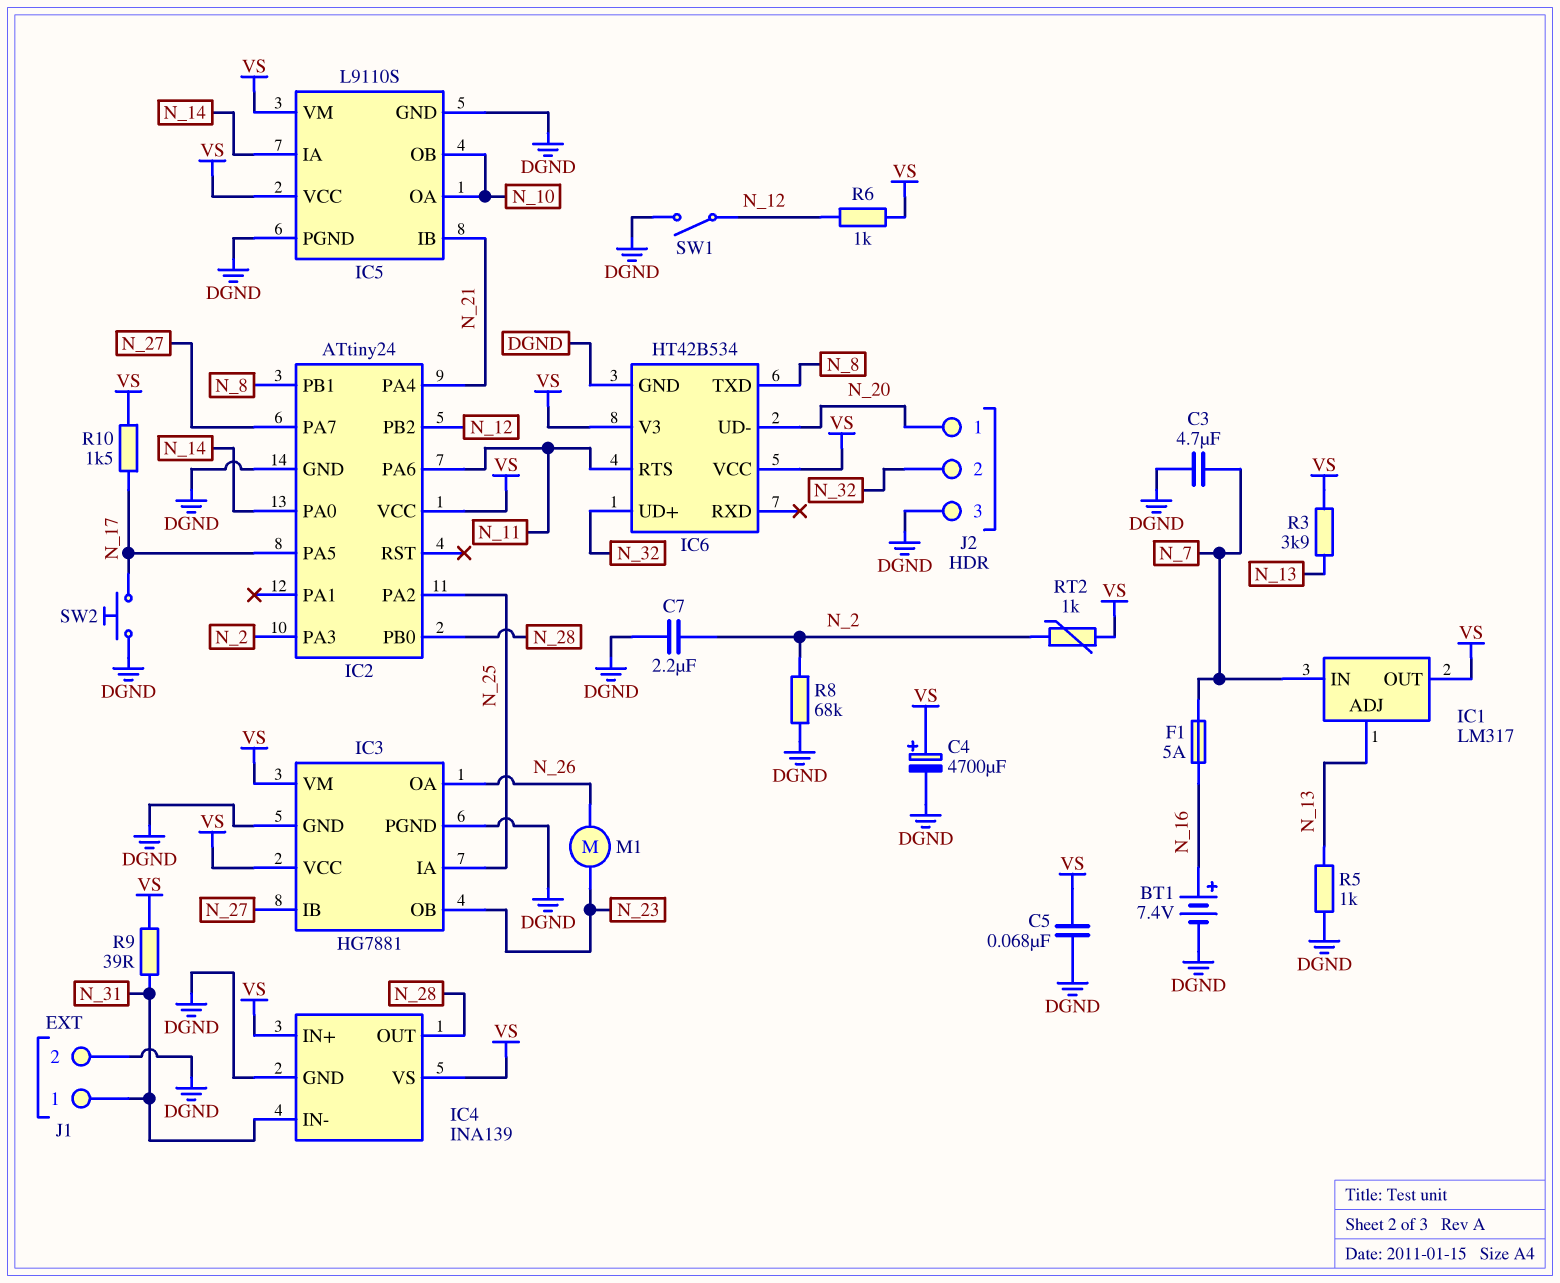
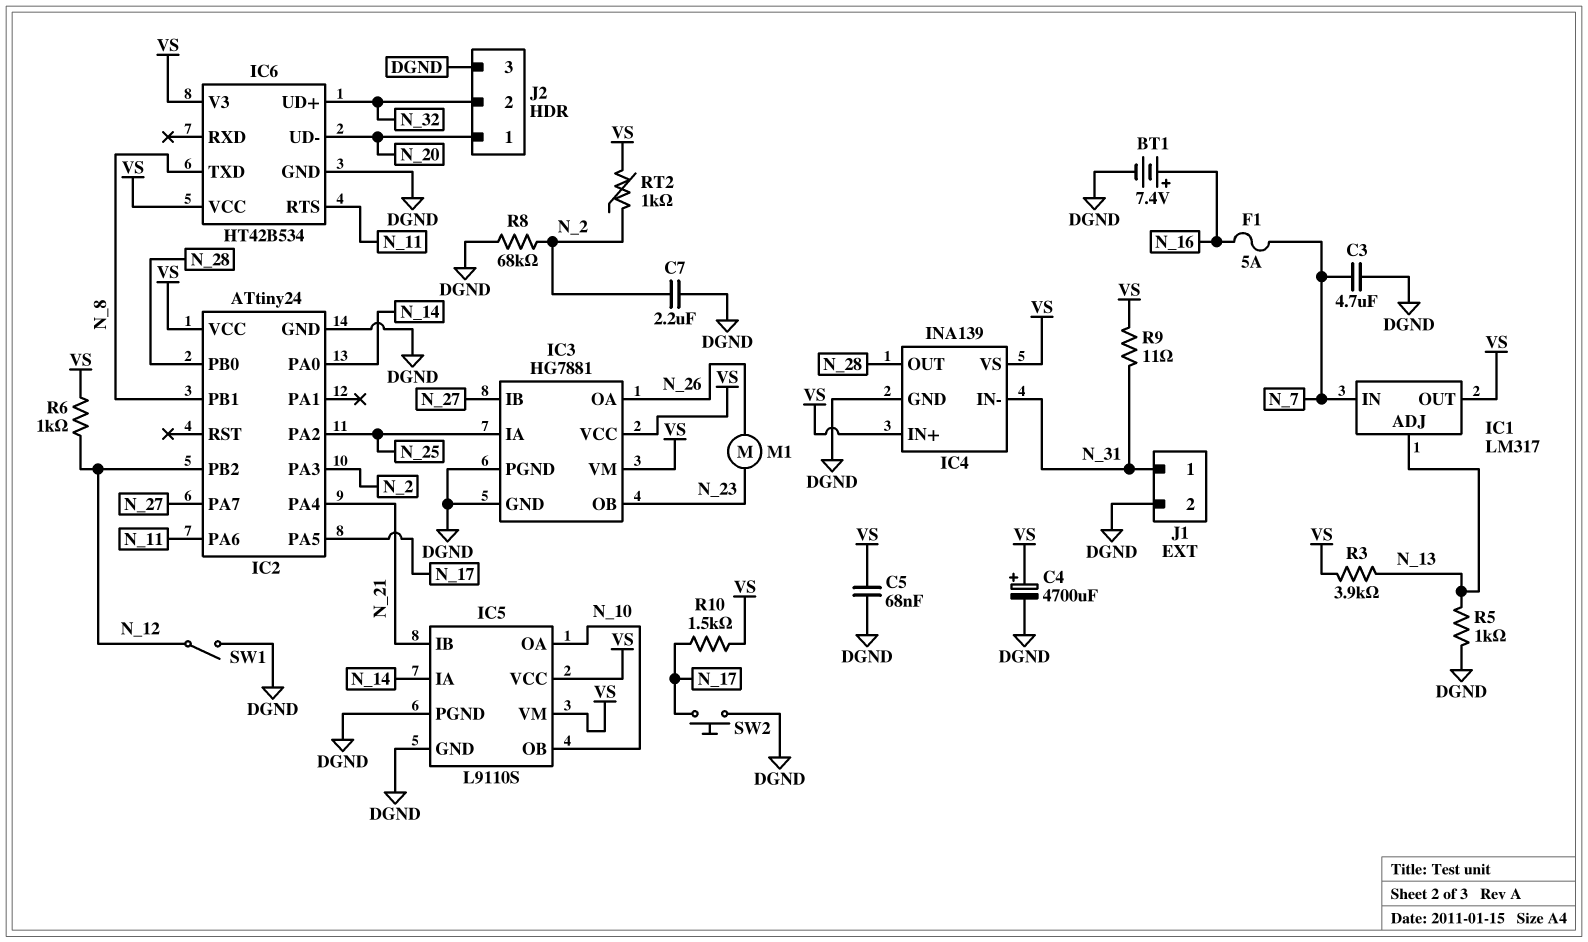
R9: 39 (N_31, VS) -> 11 (N_31, VS)

